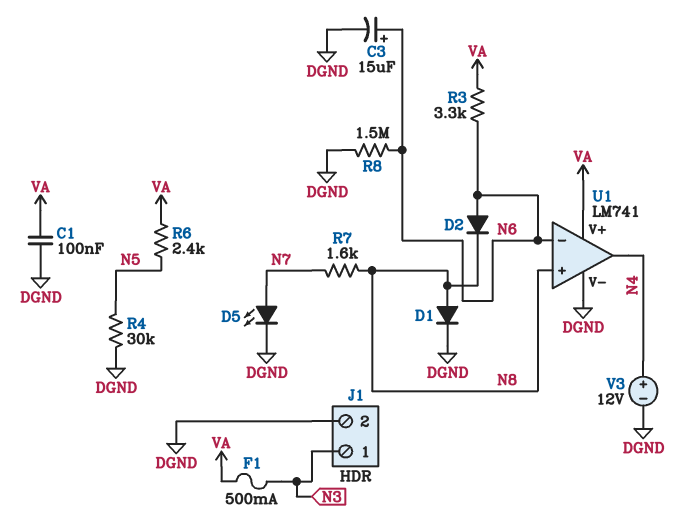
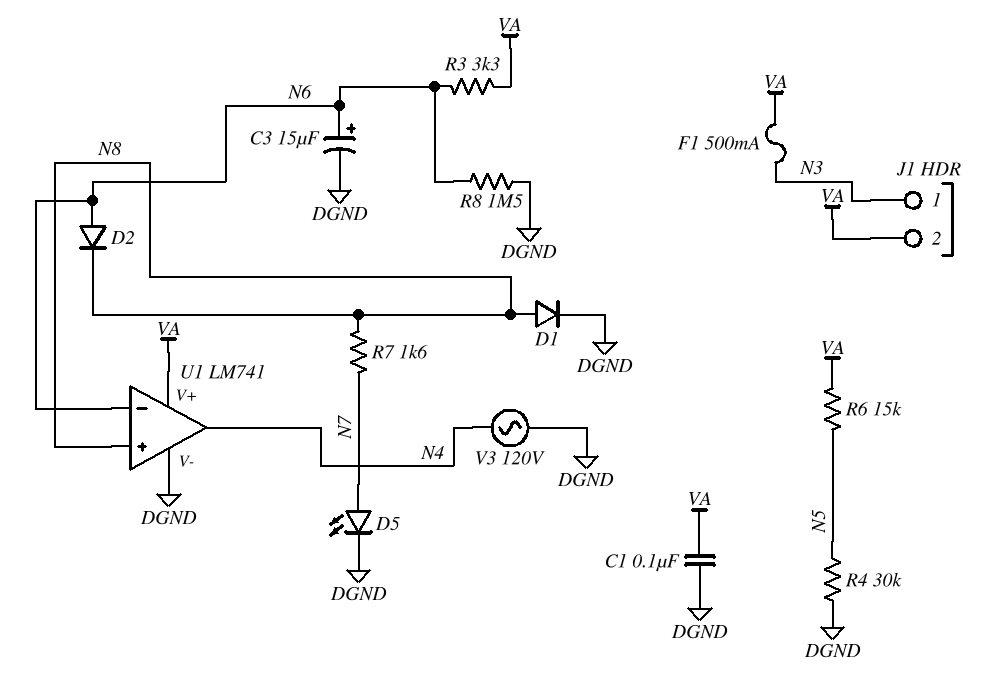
J1 pin 2: DGND -> VA
R6: 2.4k (N5, VA) -> 15k (N5, VA)
V3: 12V (plus N4, minus DGND) -> AC 120V (DGND, N4)

